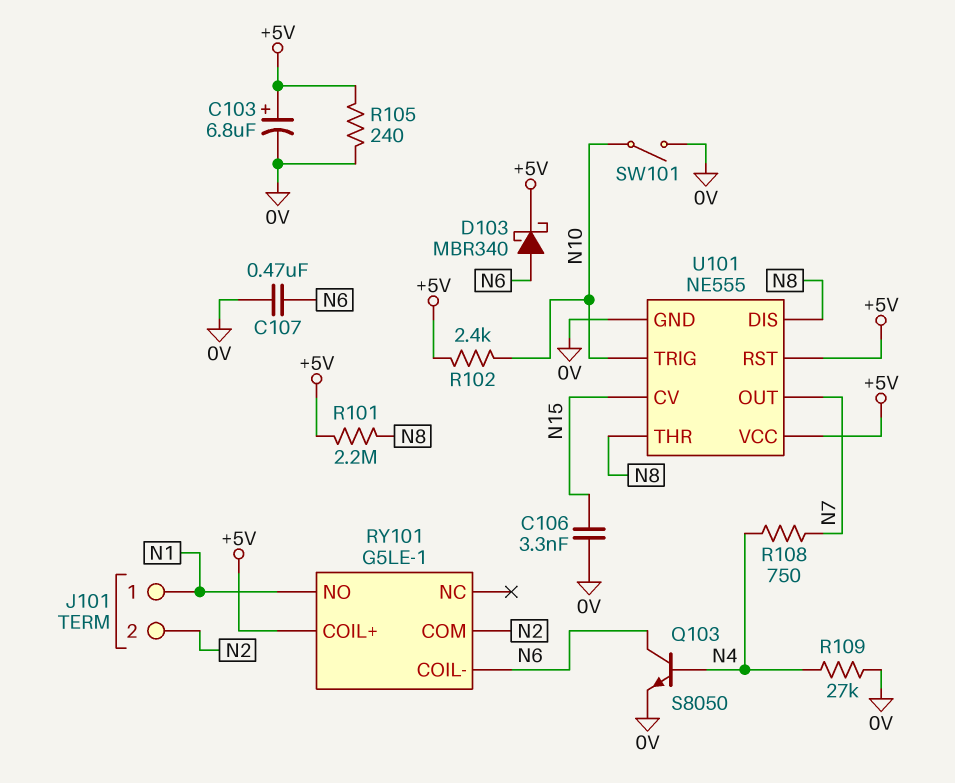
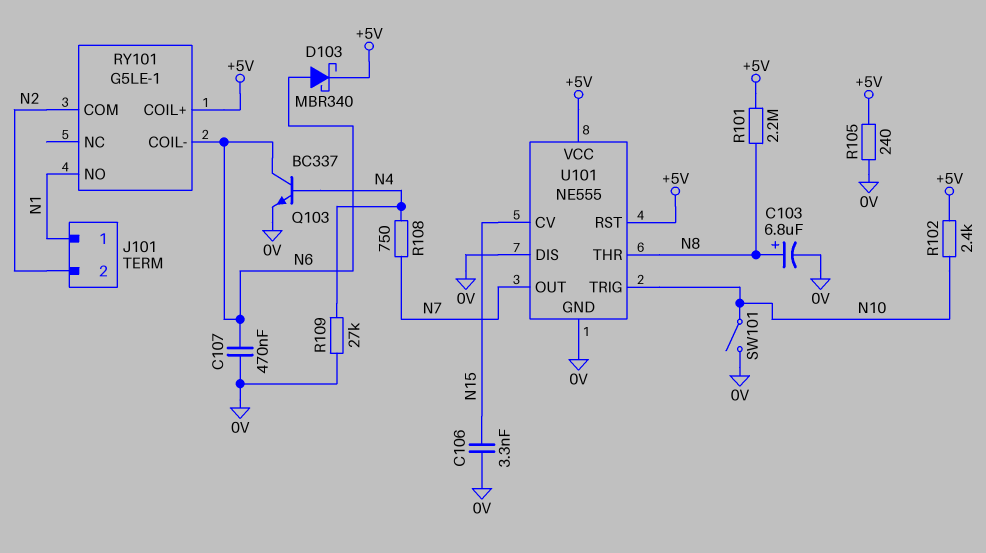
C103: 6.8uF (plus +5V, minus 0V) -> 6.8uF (plus N8, minus 0V)
Q103: NPN S8050 (B N4, C N6, E 0V) -> NPN BC337 (B N4, C N6, E 0V)
U101 pin DIS: N8 -> 0V

